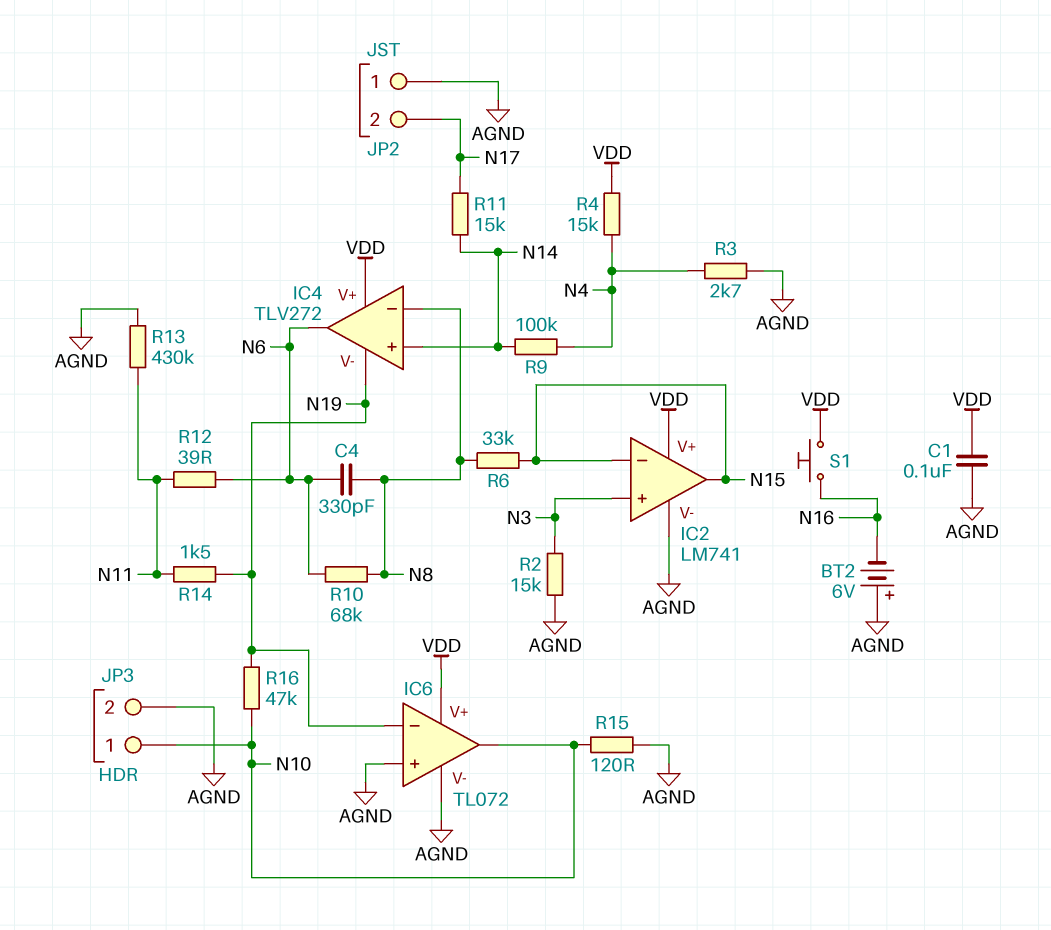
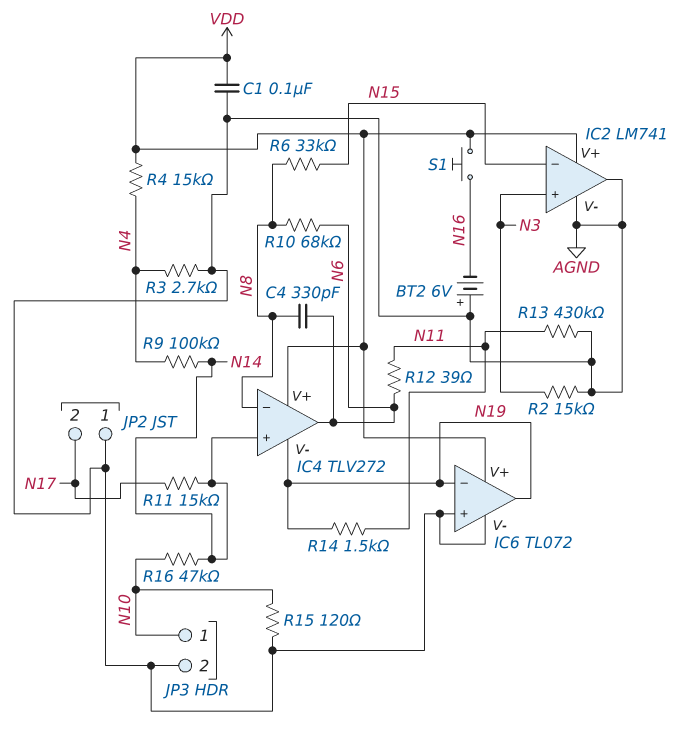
IC2 pin out: N15 -> AGND
IC6 pin out: N10 -> N19
R16: 47k (N10, N19) -> 47k (N10, N14)

